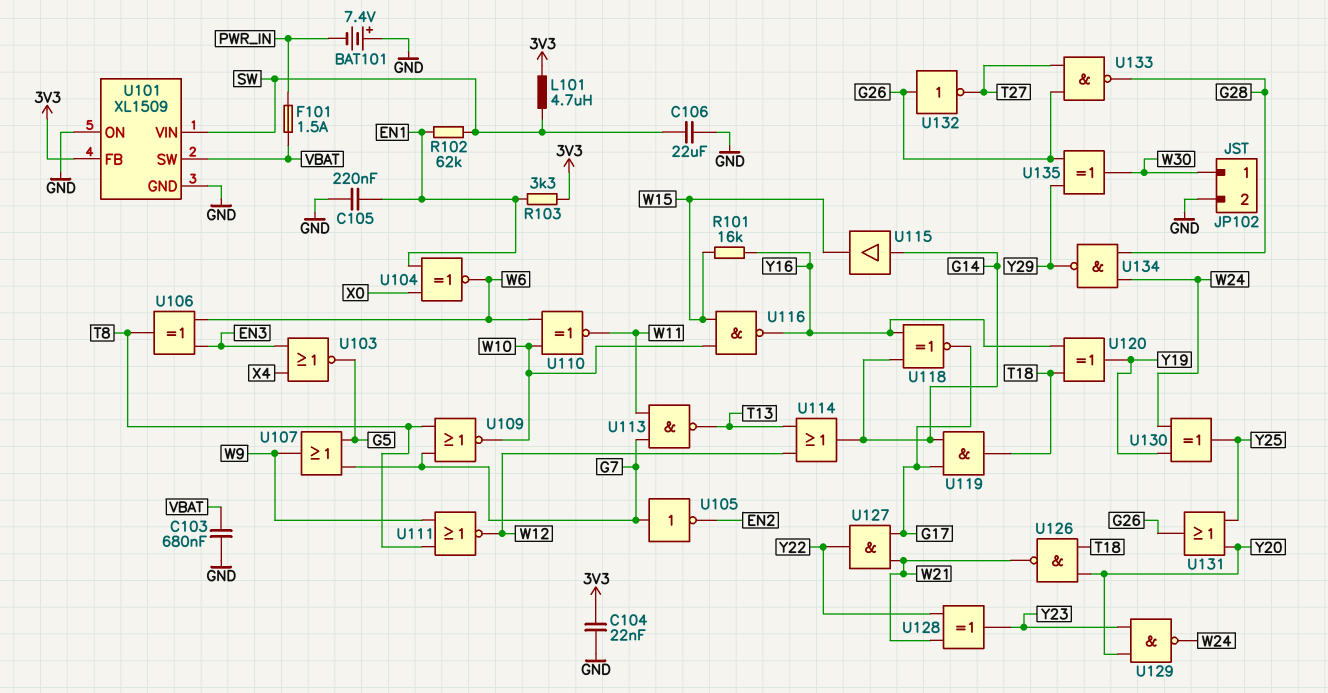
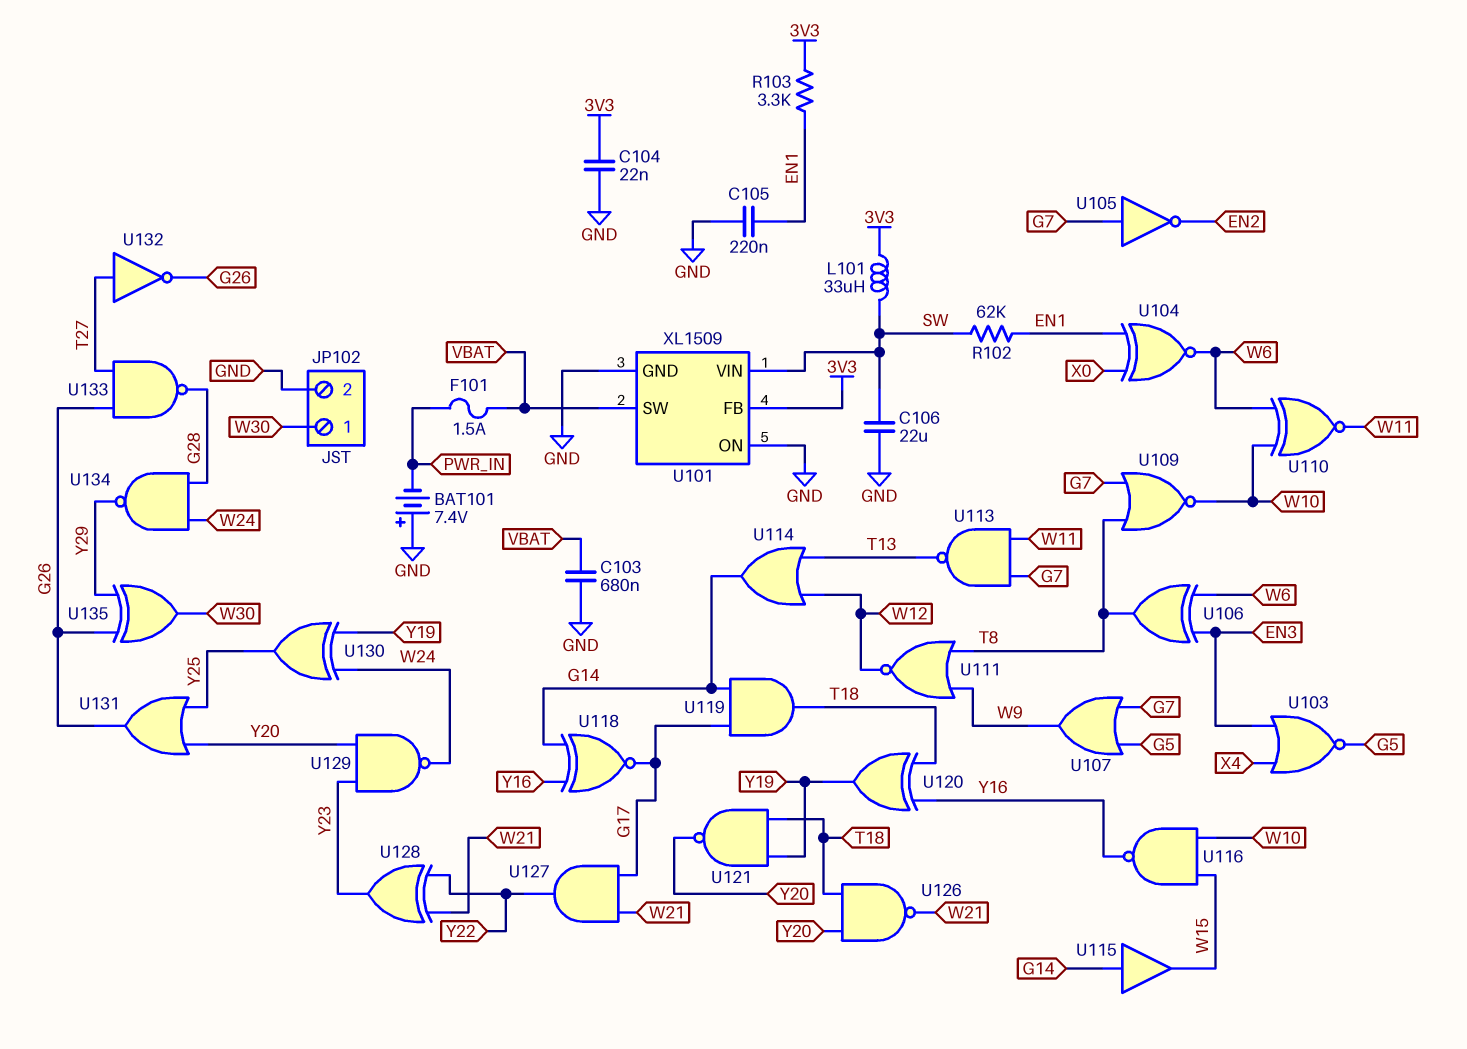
L101: 4.7uH (3V3, SW) -> 33uH (3V3, SW)
R101: 16k (W15, Y16) -> none
U121: none -> NAND (in T18, in Y19, out Y20)
U132: NOT (in G26, out T27) -> NOT (in T27, out G26)

